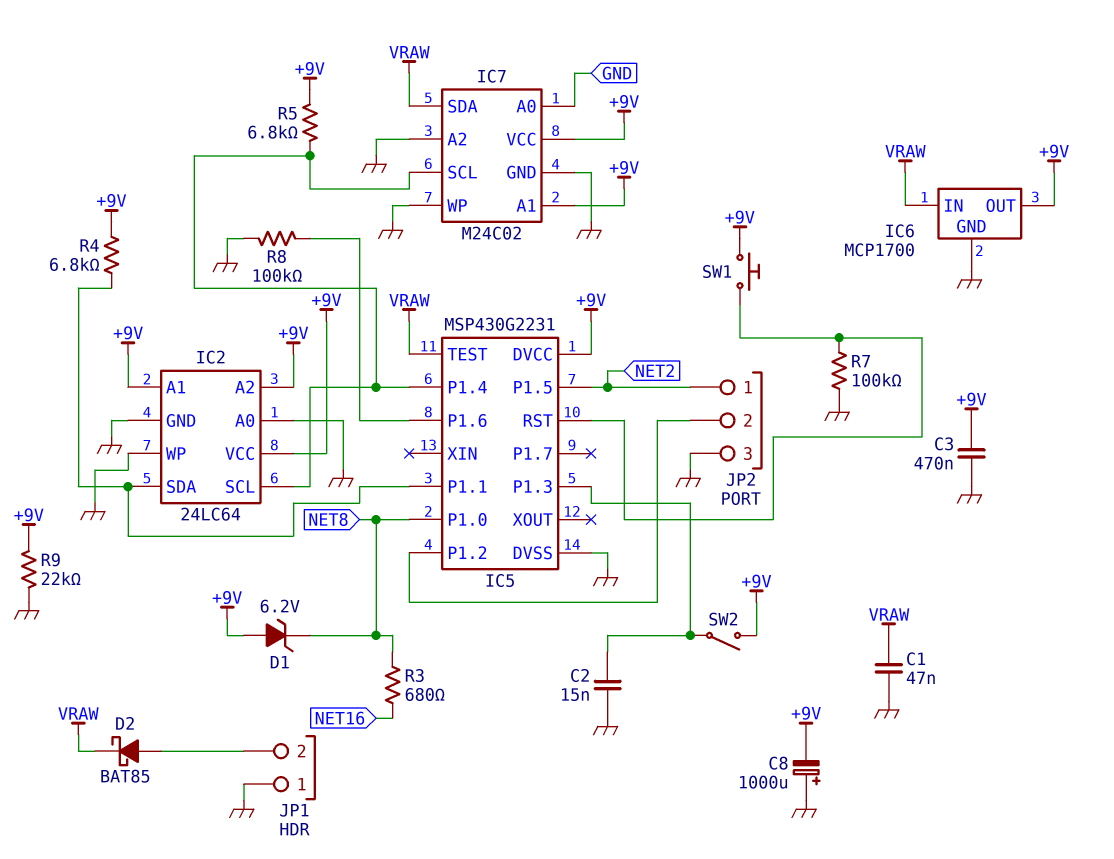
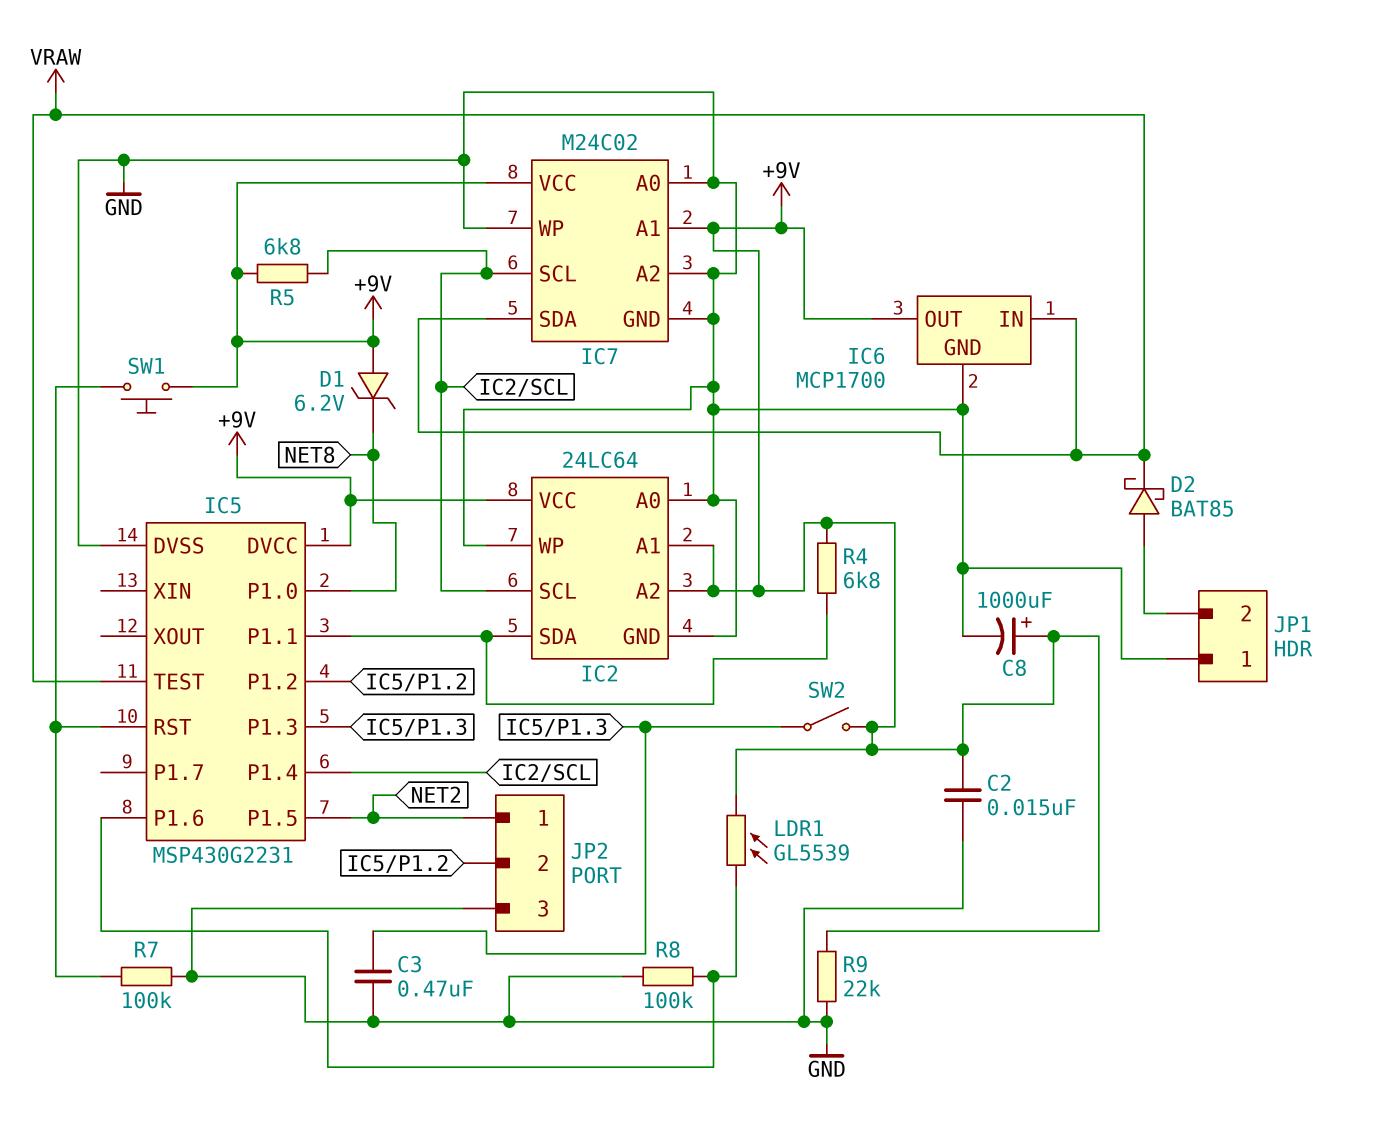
C1: 47nF (GND, VRAW) -> none
C2: 15nF (GND, IC5/P1.3) -> 15nF (+9V, GND)
C3: 470nF (+9V, GND) -> 470nF (GND, IC5/P1.3)
C8: 1000uF (plus GND, minus +9V) -> 1000uF (plus +9V, minus GND)
LDR1: none -> GL5539 (+9V, IC5/P1.6)
R3: 680 (NET8, NET16) -> none

